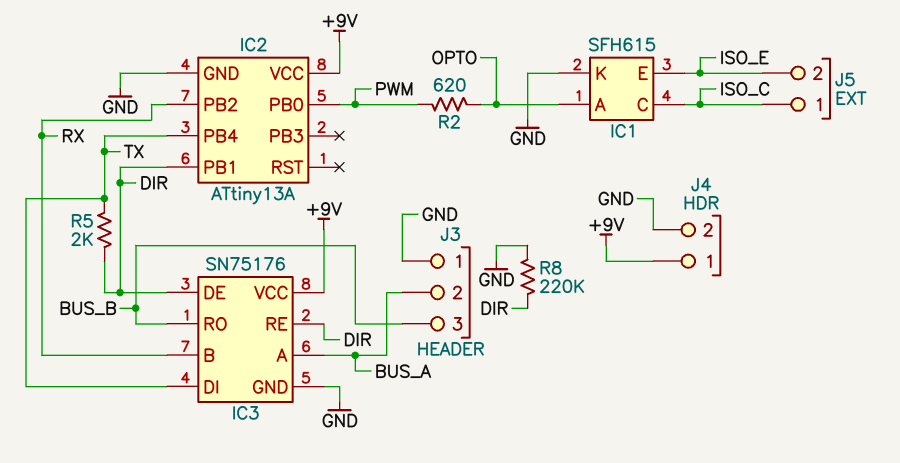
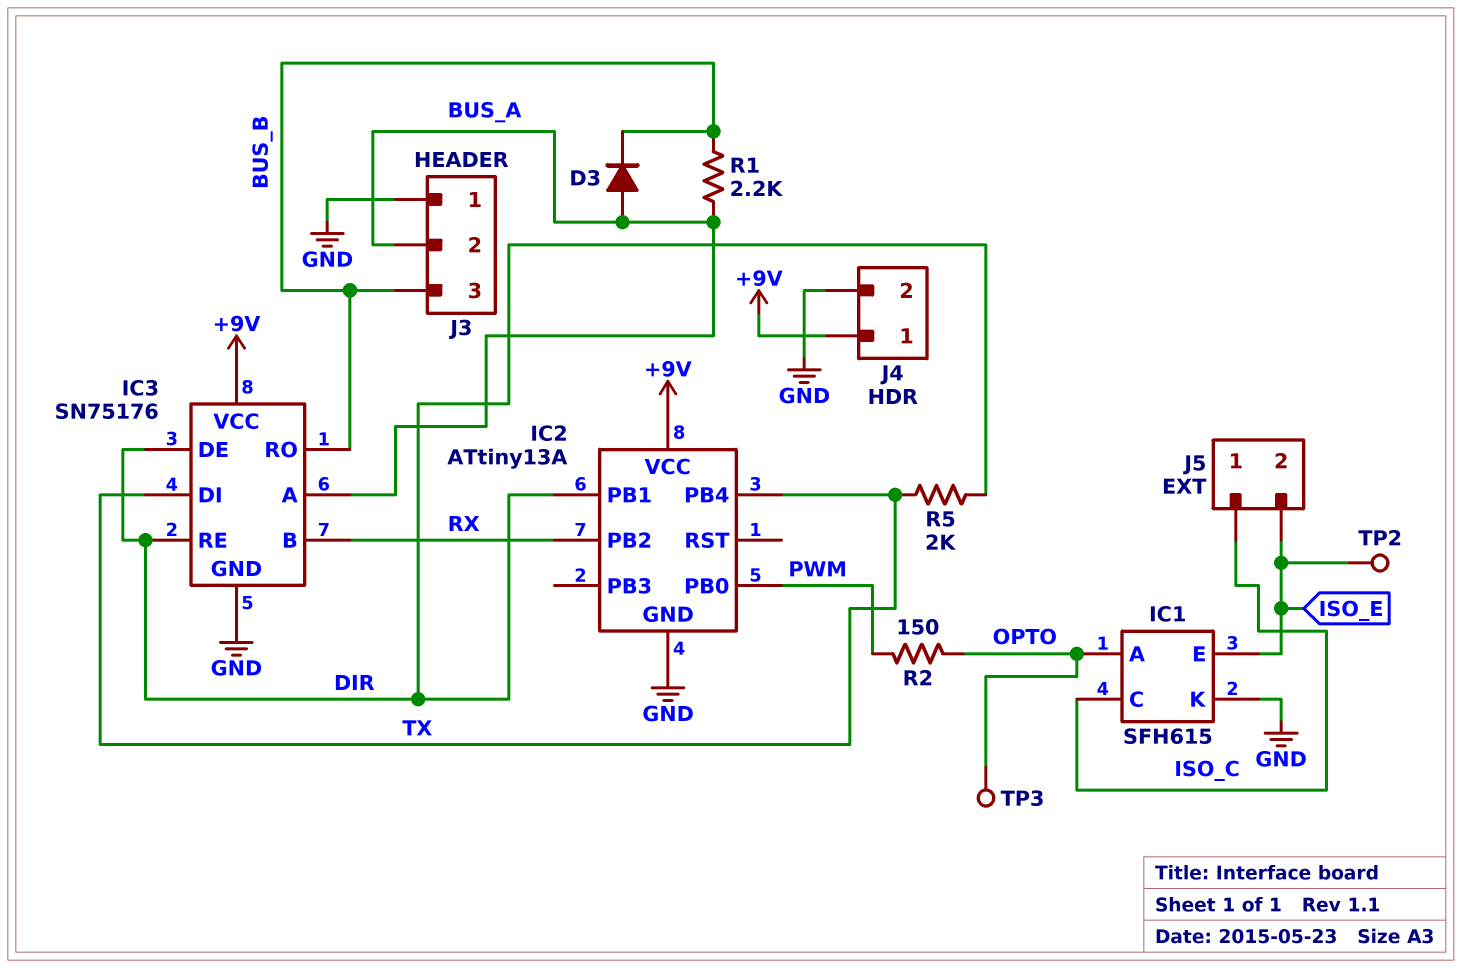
D3: none -> diode (A BUS_A, K BUS_B)
R1: none -> 2.2k (BUS_A, BUS_B)
R2: 620 (OPTO, PWM) -> 150 (OPTO, PWM)
R8: 220k (DIR, GND) -> none
TP2: none -> test point (ISO_E)
TP3: none -> test point (OPTO)

